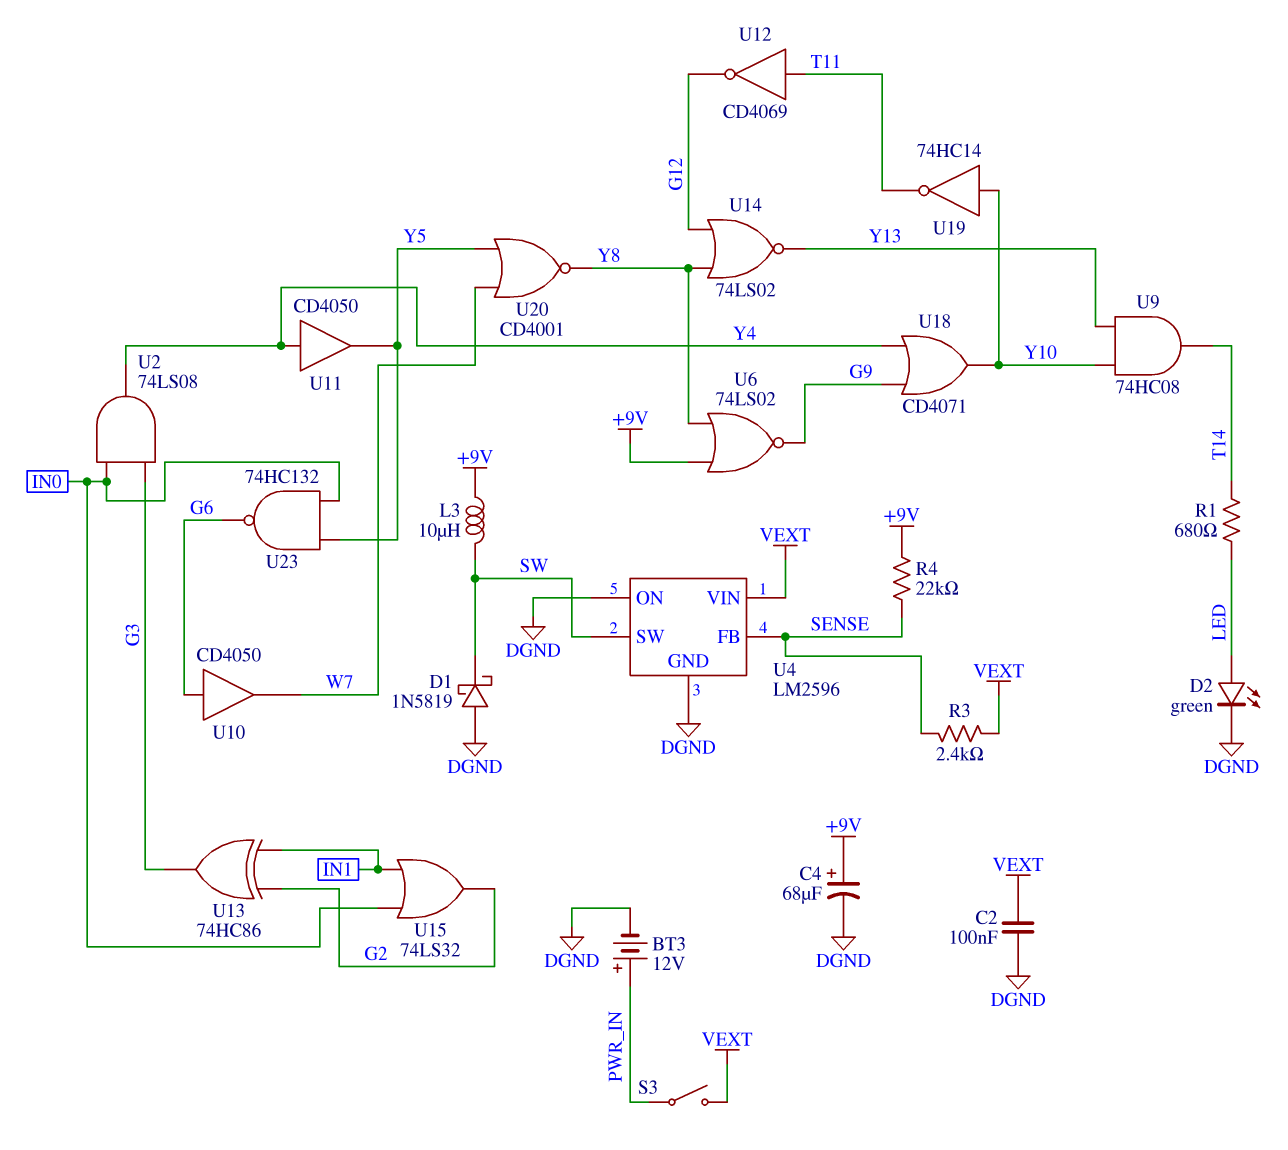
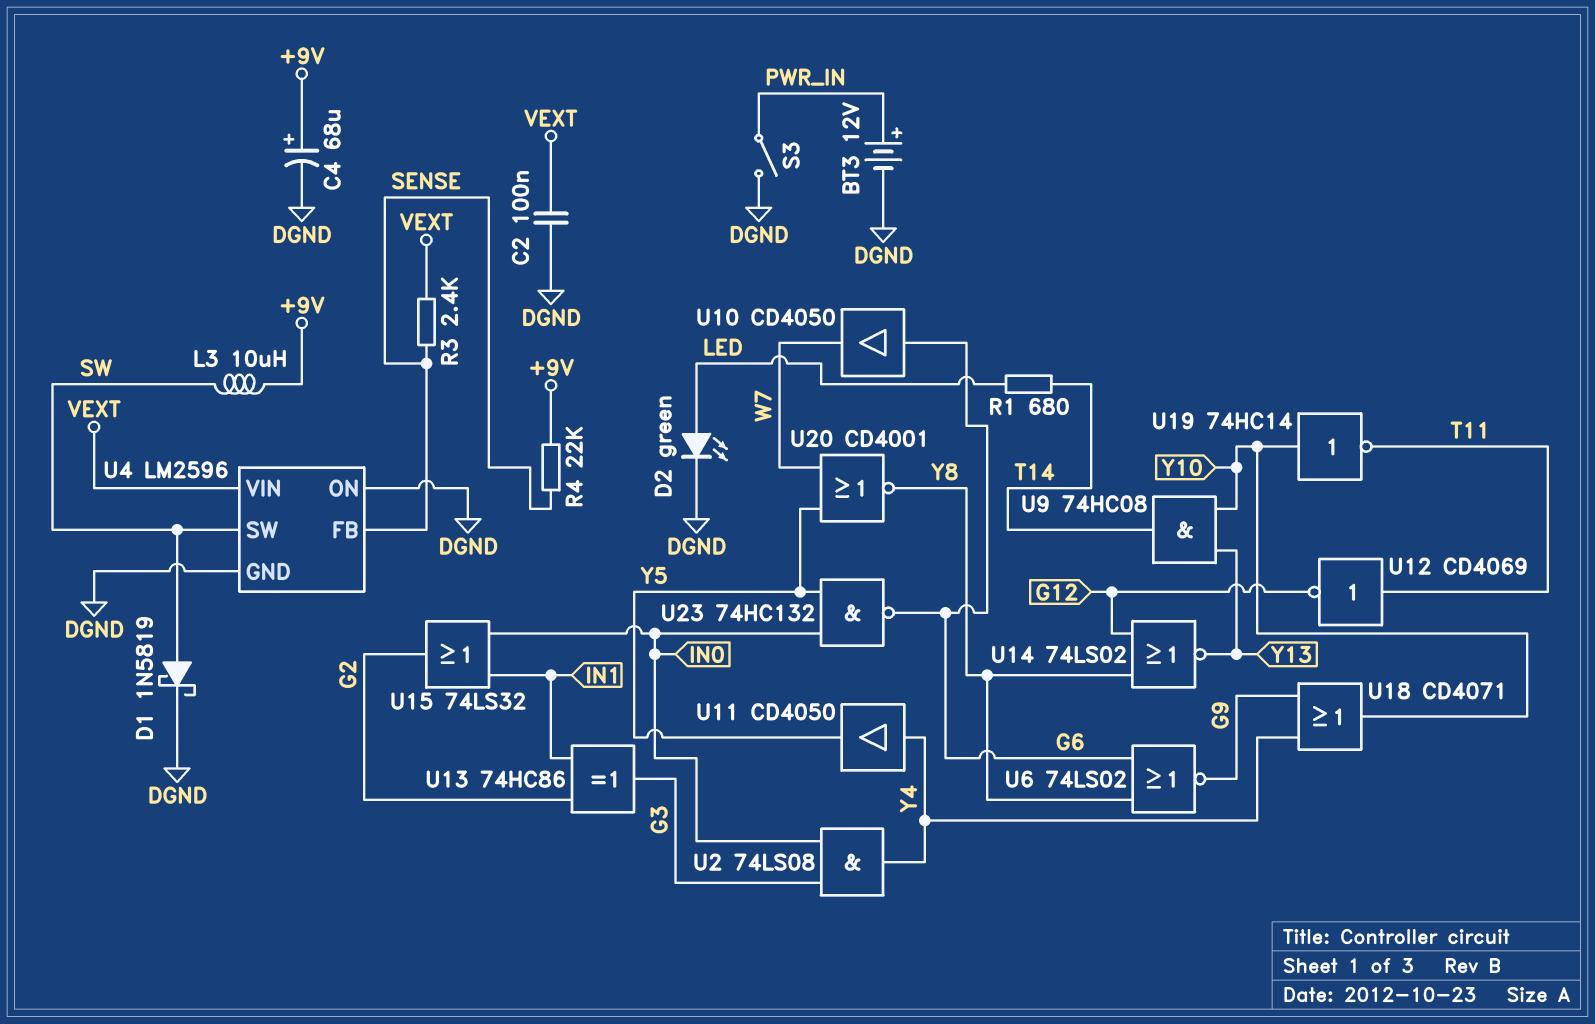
D1: schottky 1N5819 (A DGND, K SW) -> schottky 1N5819 (A SW, K DGND)
S3: switch (PWR_IN, VEXT) -> switch (DGND, PWR_IN)
U6: NOR 74LS02 (in +9V, in Y8, out G9) -> NOR 74LS02 (in G6, in Y8, out G9)

